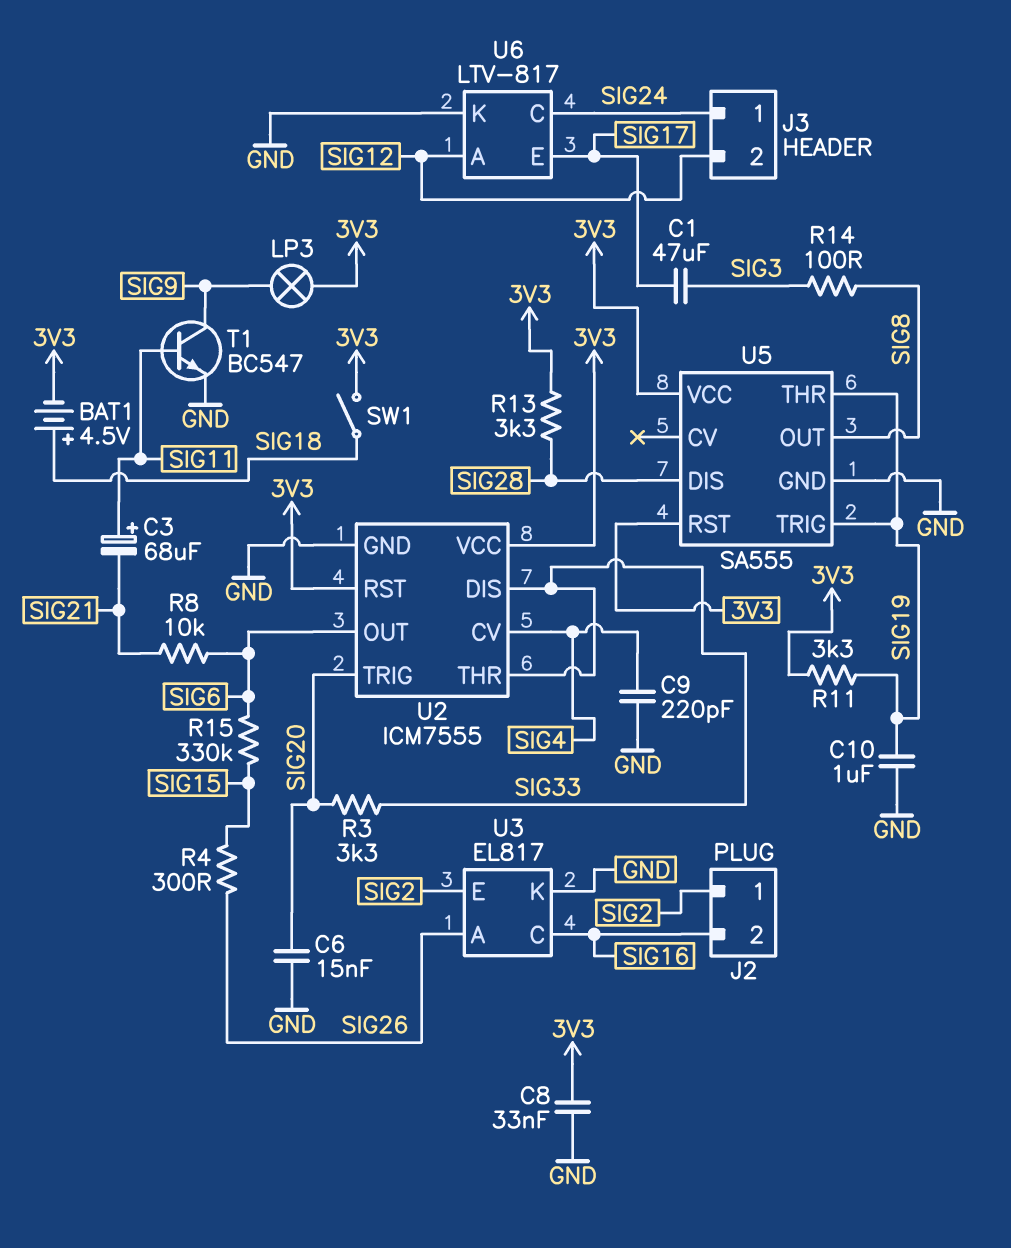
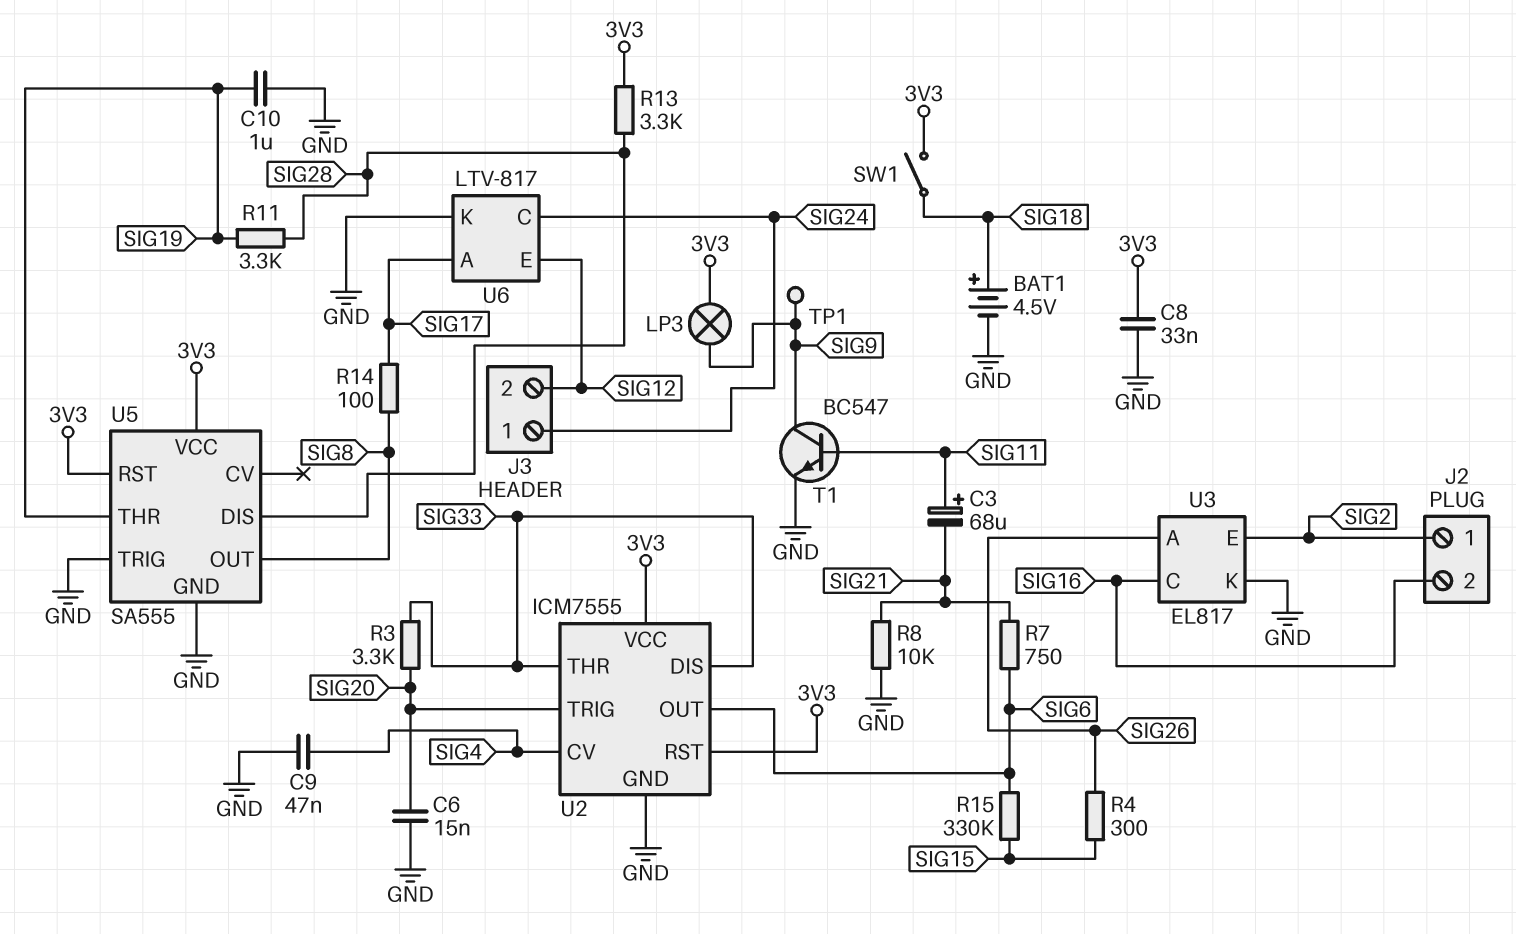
BAT1: 4.5V (plus SIG18, minus 3V3) -> 4.5V (plus SIG18, minus GND)
C1: 47uF (SIG3, SIG17) -> none
C9: 220pF (GND, SIG4) -> 47nF (GND, SIG4)
R7: none -> 750 (SIG6, SIG21)
R8: 10k (SIG6, SIG21) -> 10k (GND, SIG21)
R11: 3.3k (3V3, SIG19) -> 3.3k (SIG19, SIG28)
R14: 100 (SIG3, SIG8) -> 100 (SIG8, SIG17)
TP1: none -> test point (SIG9)
U5 pin TRIG: SIG19 -> GND
U6 pin A: SIG12 -> SIG17
U6 pin E: SIG17 -> SIG12

